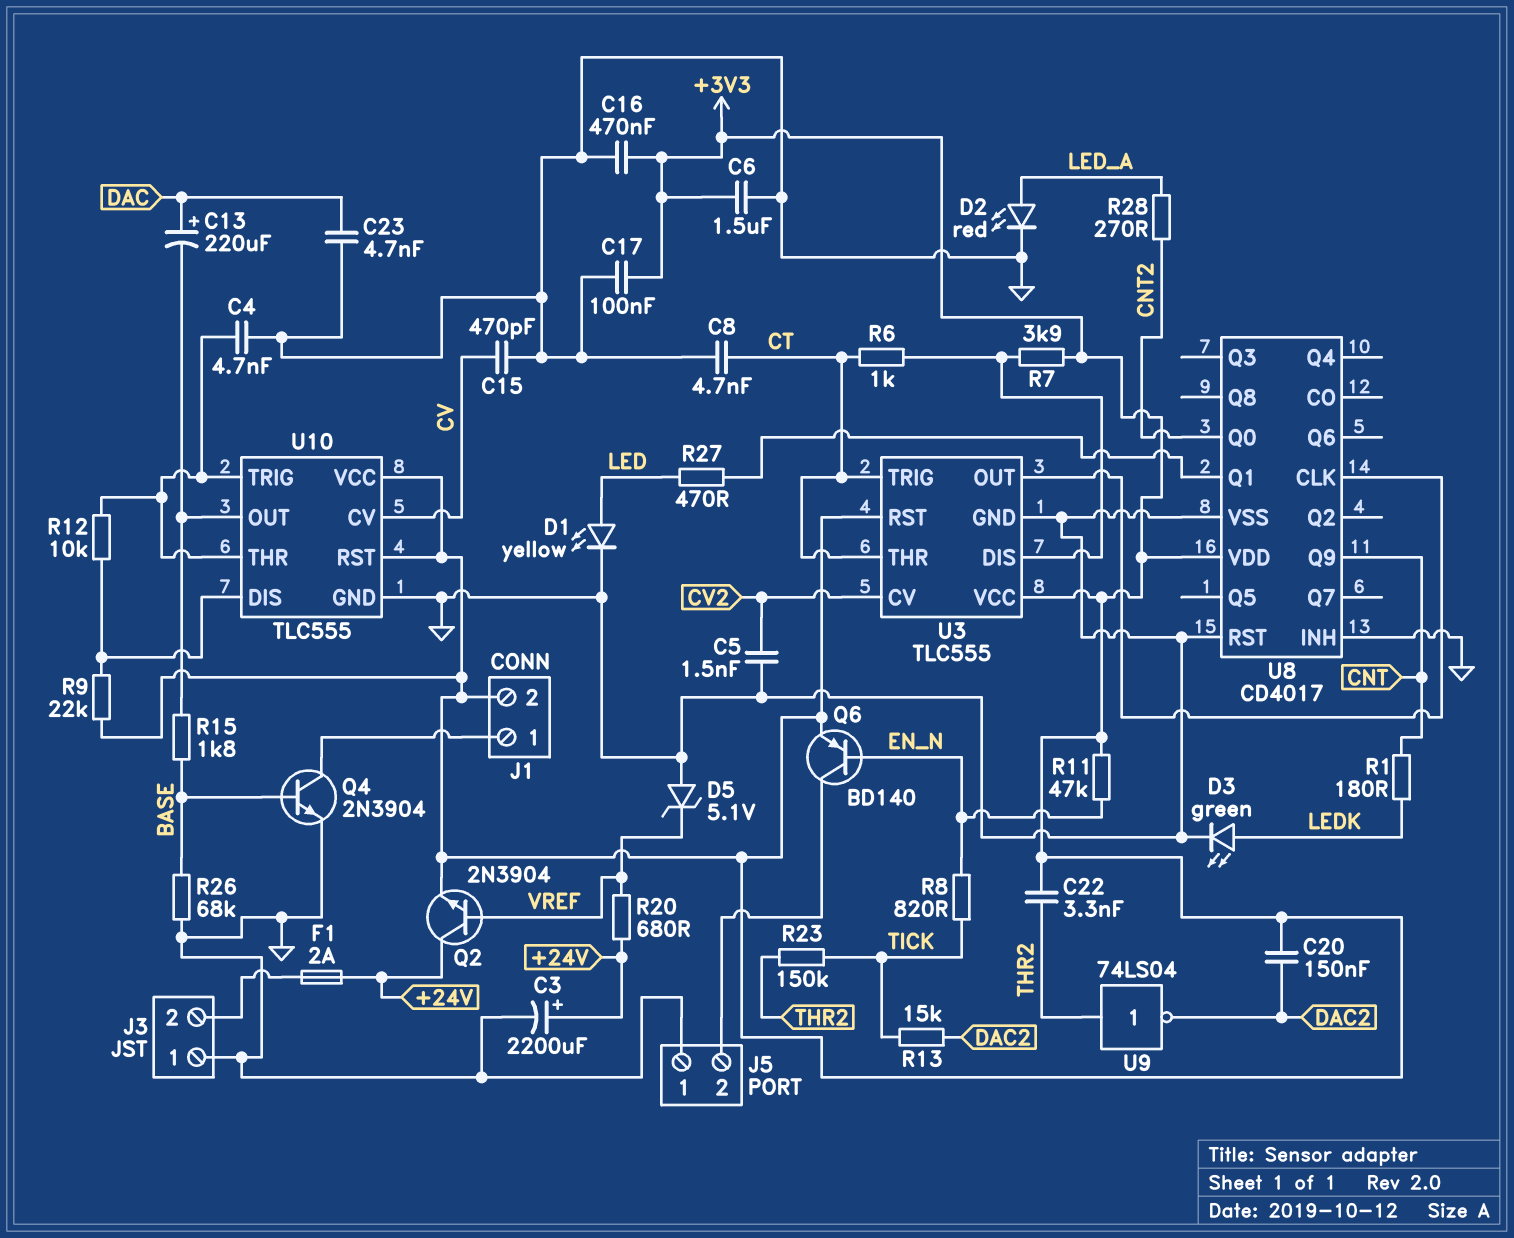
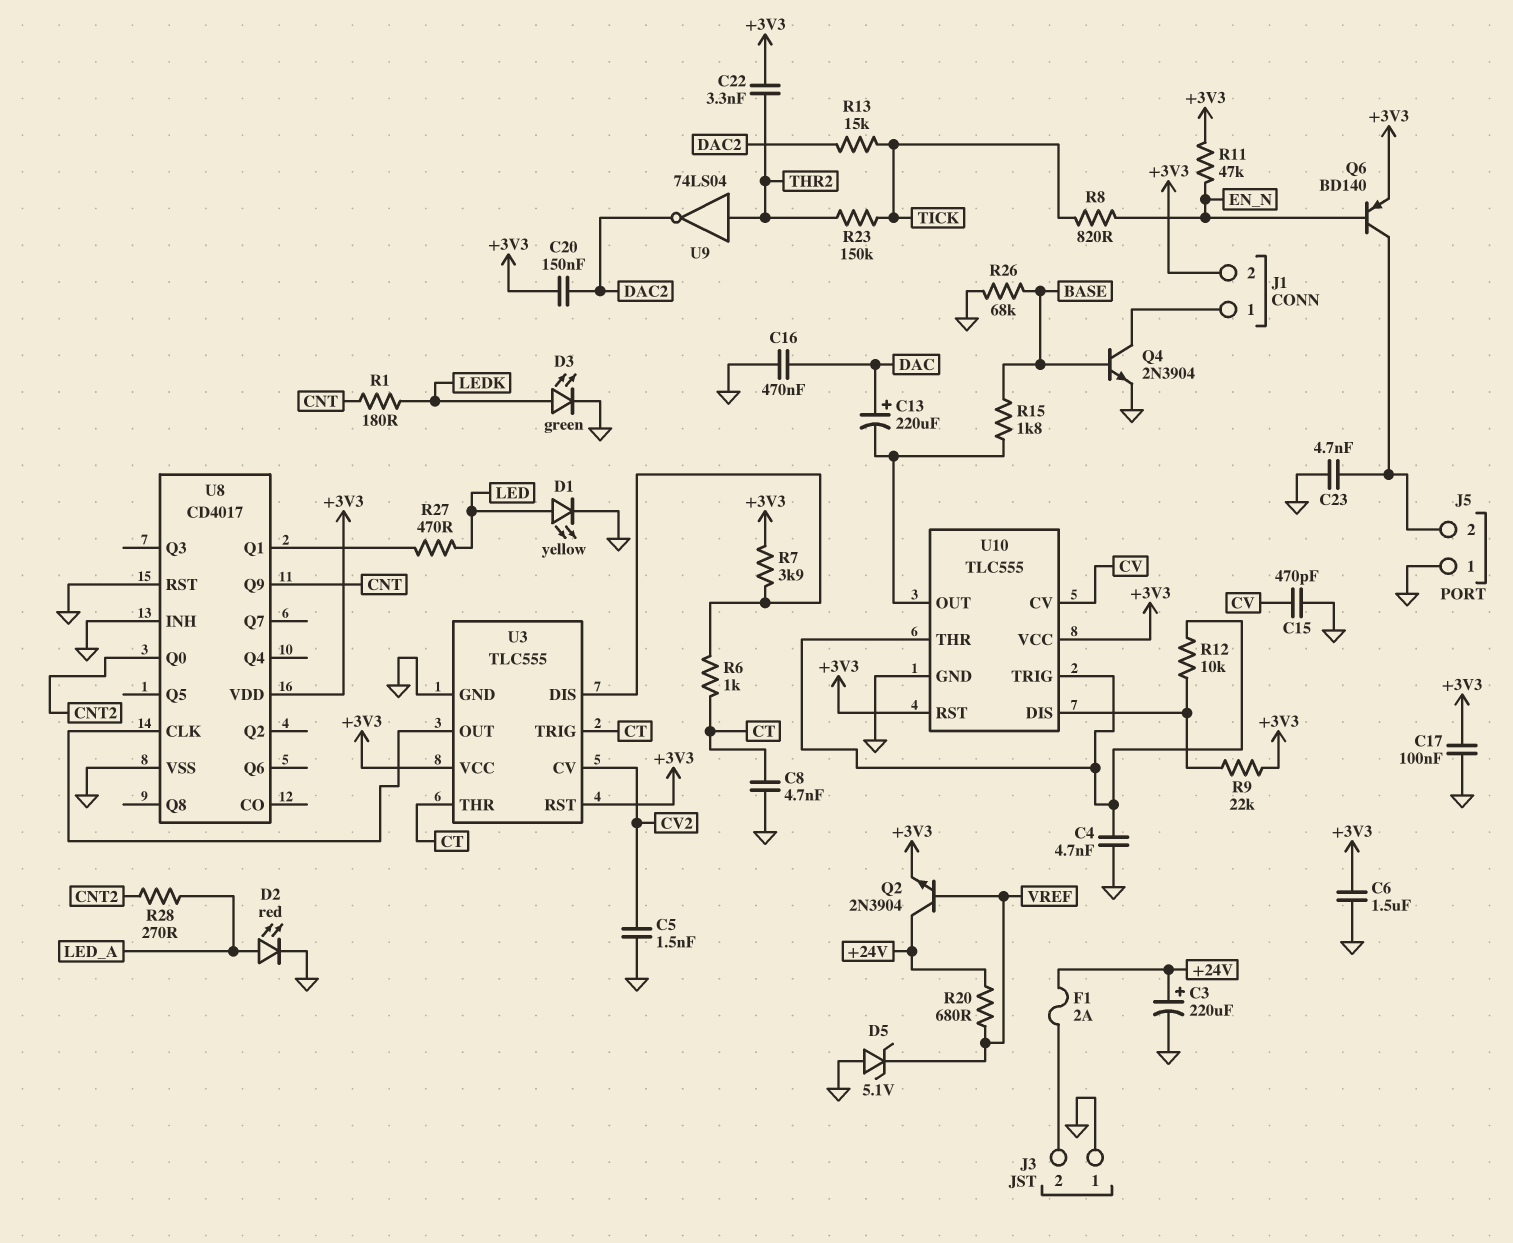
C3: 2200uF (plus +24V, minus GND) -> 220uF (plus +24V, minus GND)
C16: 470nF (+3V3, GND) -> 470nF (DAC, GND)
C23: 4.7nF (DAC, GND) -> 4.7nF (GND, J5/2)

